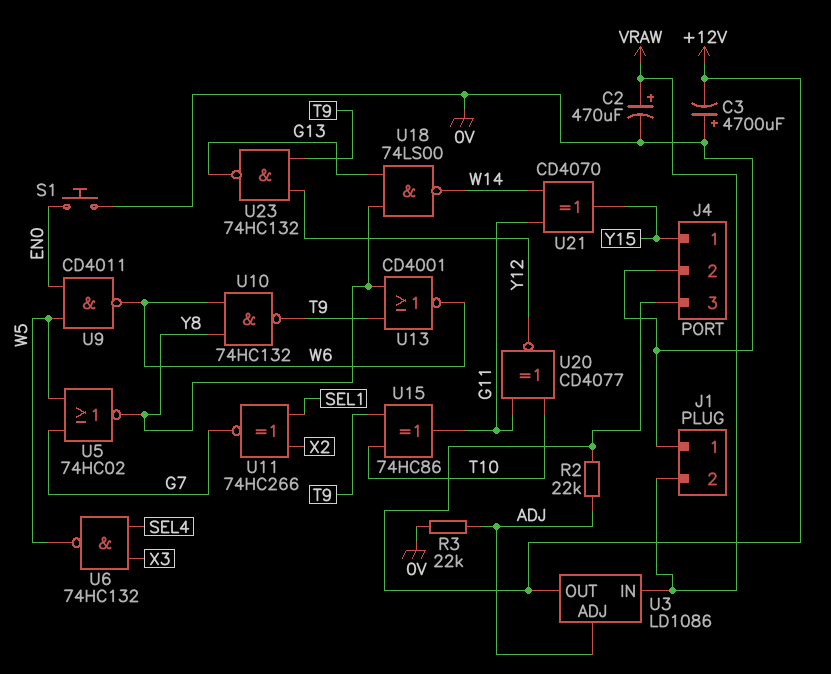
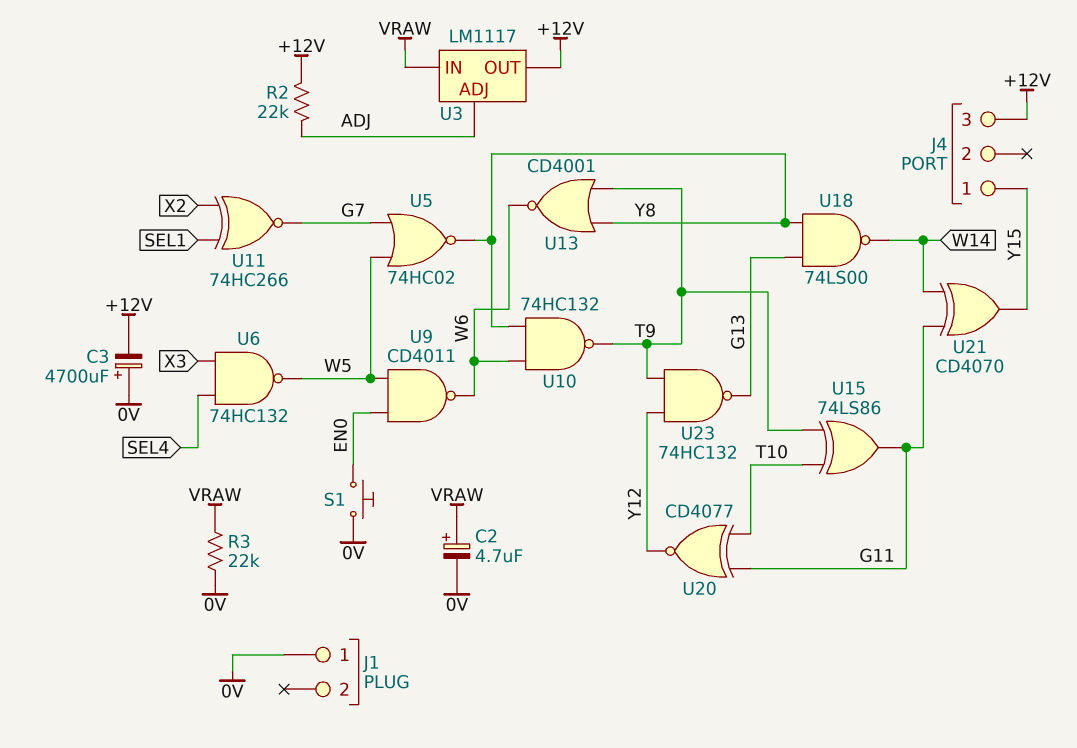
C2: 470uF (plus VRAW, minus 0V) -> 4.7uF (plus VRAW, minus 0V)
J1 pin 2: VRAW -> none
J4 pin 2: 0V -> none
R3: 22k (0V, ADJ) -> 22k (0V, VRAW)
U3: LD1086 -> LM1117
U15: XOR 74HC86 (in T9, in T10, out G11) -> XOR 74LS86 (in T9, in T10, out G11)

